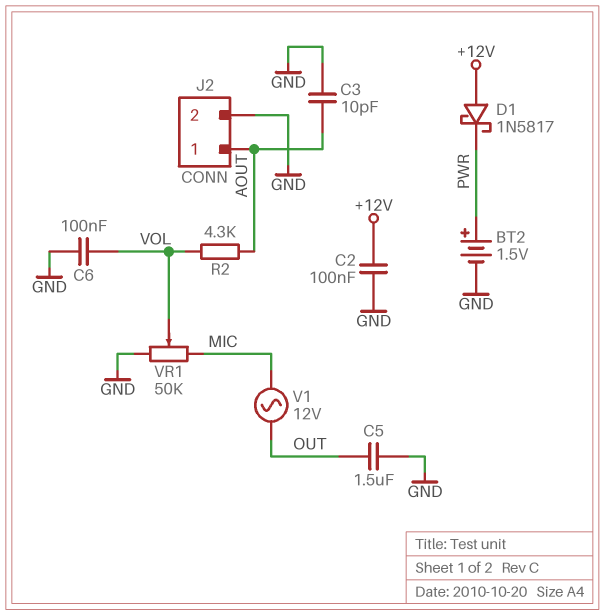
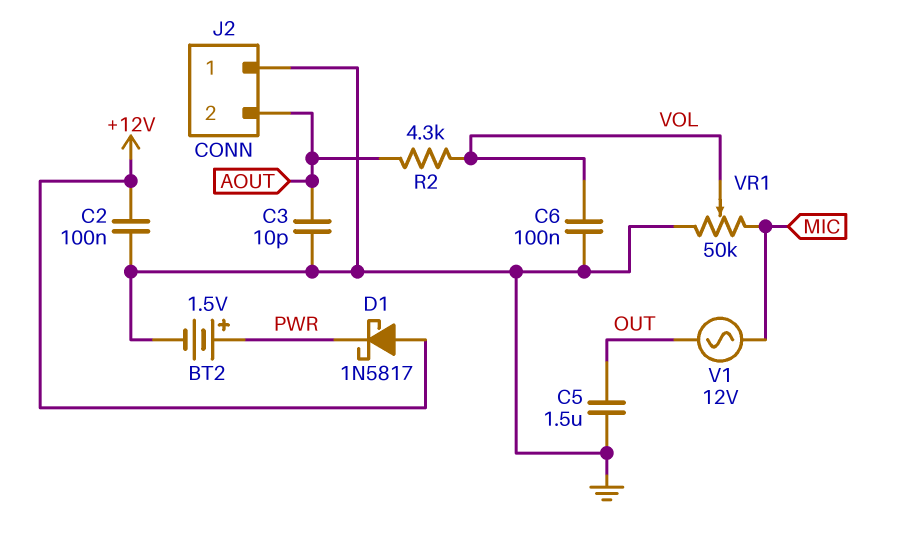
J2 pin 1: AOUT -> GND
J2 pin 2: GND -> AOUT

